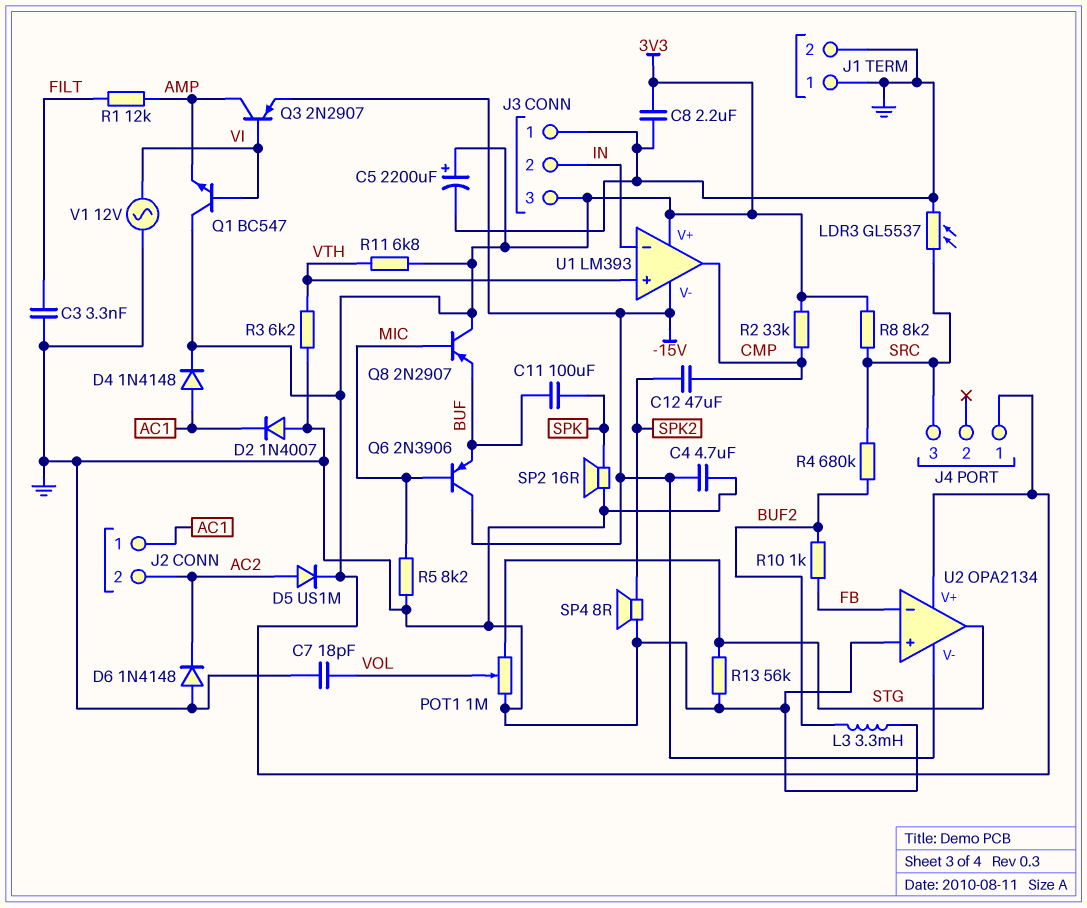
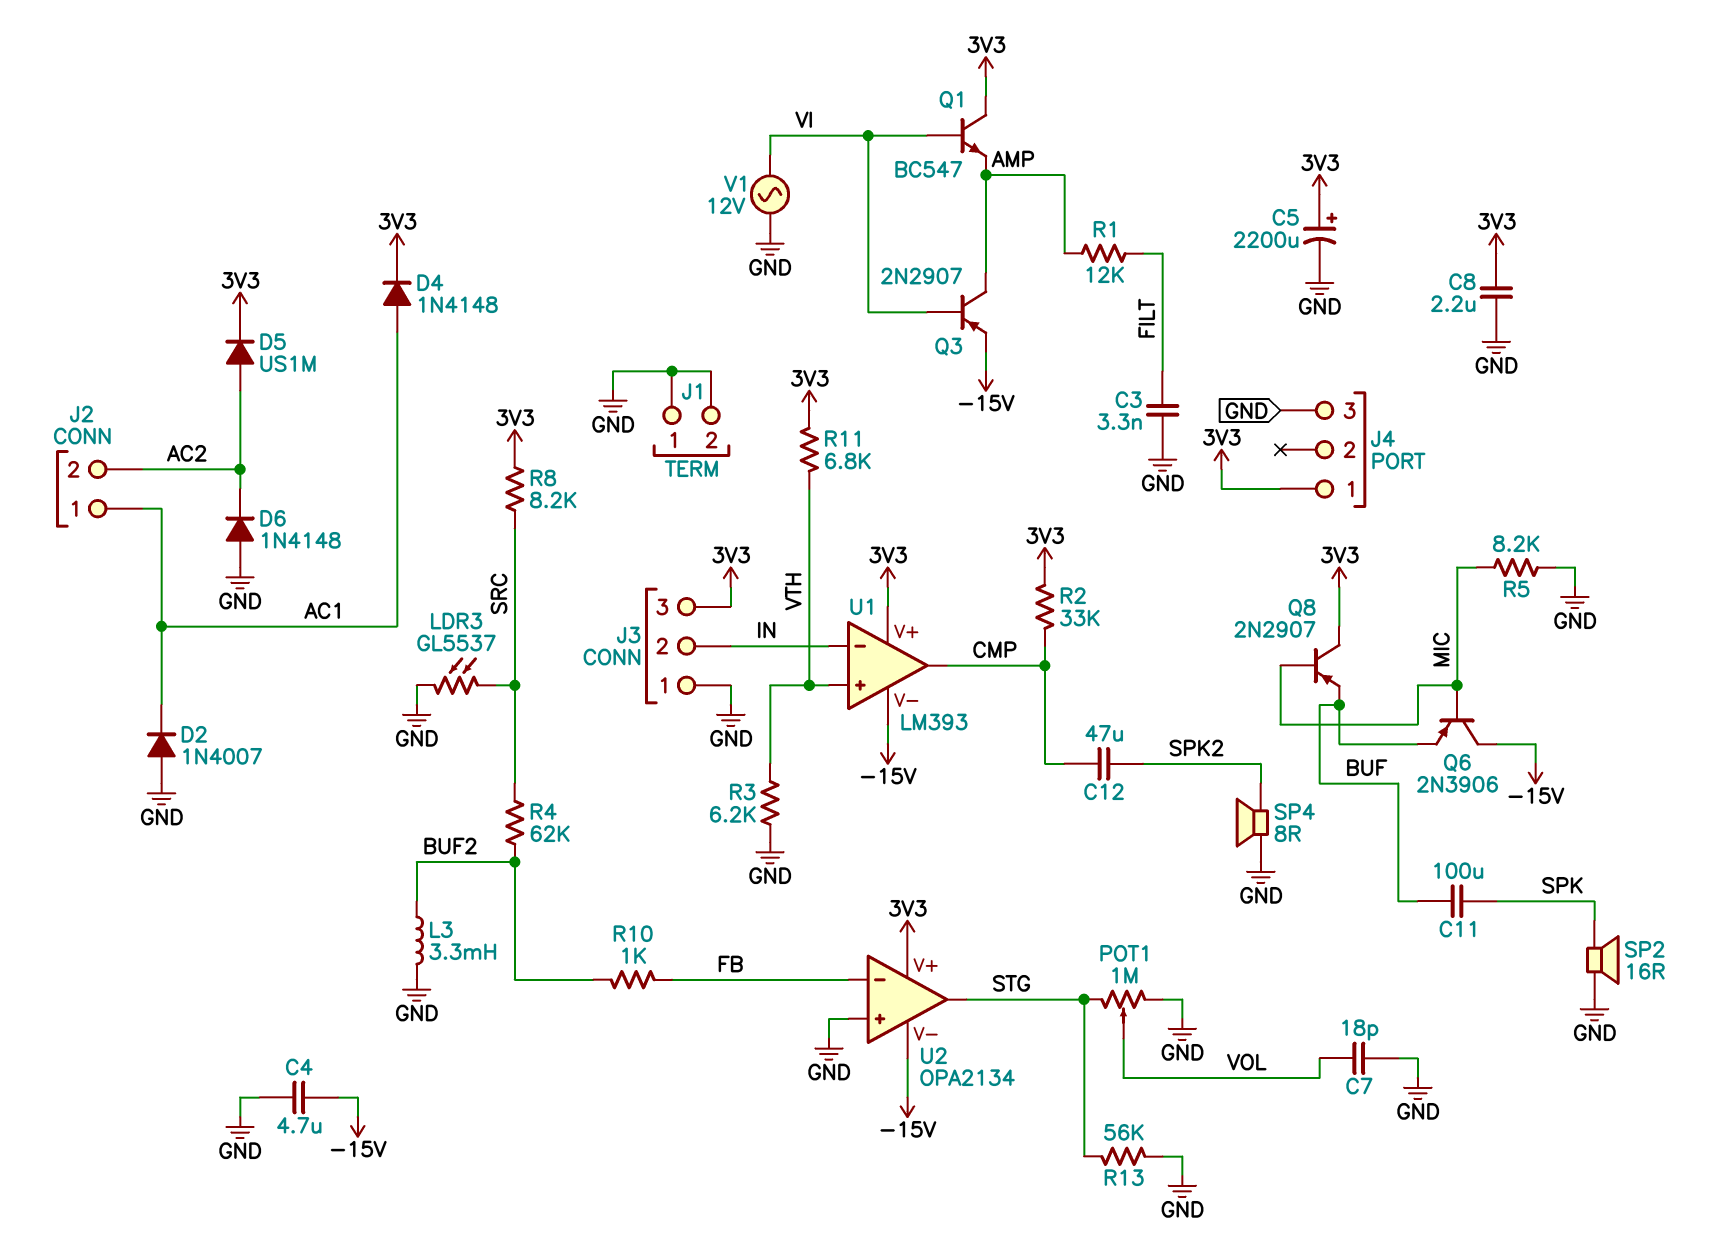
J4 pin 3: SRC -> GND
R4: 680k (BUF2, SRC) -> 62k (BUF2, SRC)

